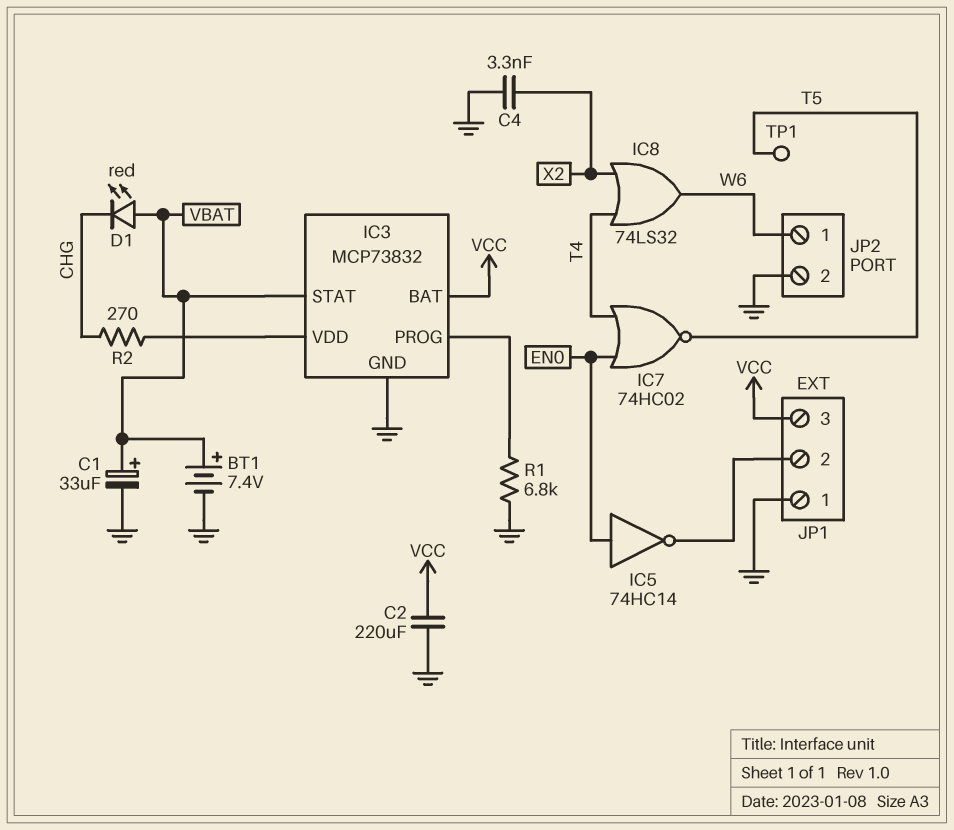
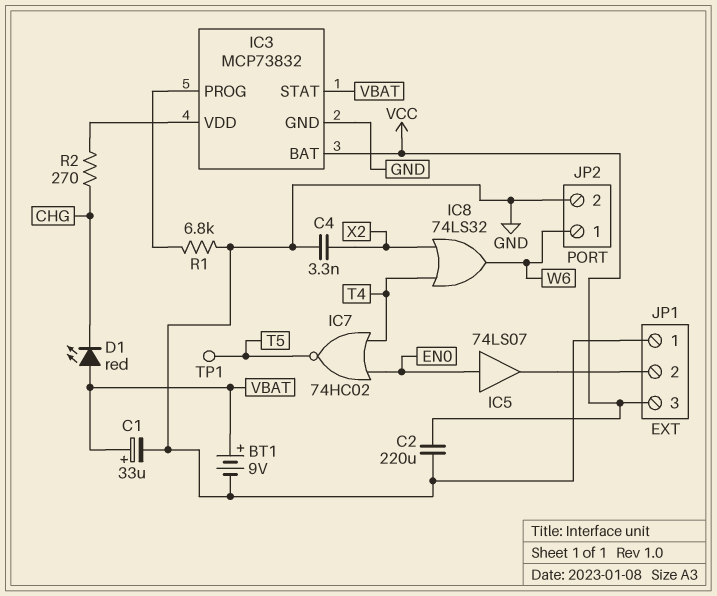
BT1: 7.4V (plus VBAT, minus GND) -> 9V (plus VBAT, minus GND)
IC5: NOT 74HC14 (in EN0, out JP1/2) -> buffer 74LS07 (in EN0, out JP1/2)

